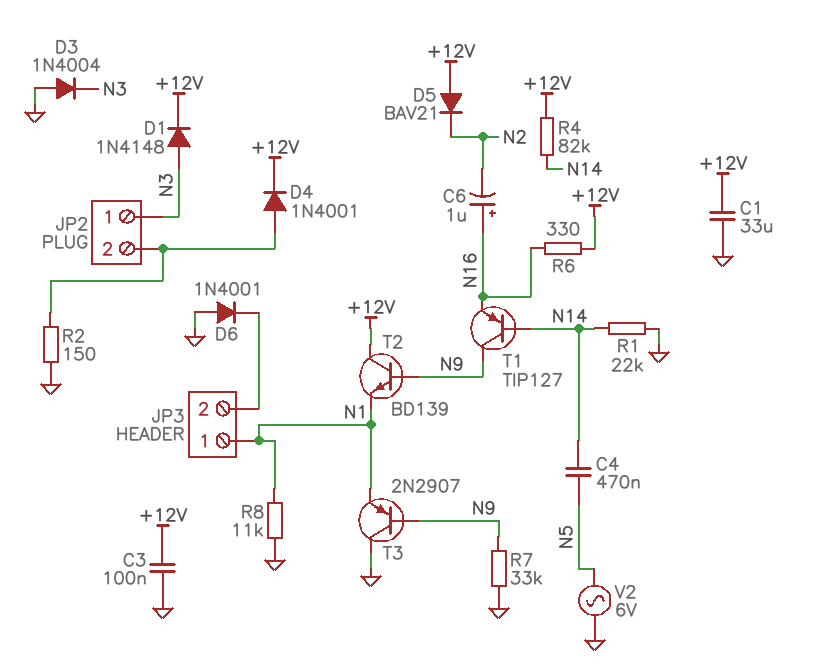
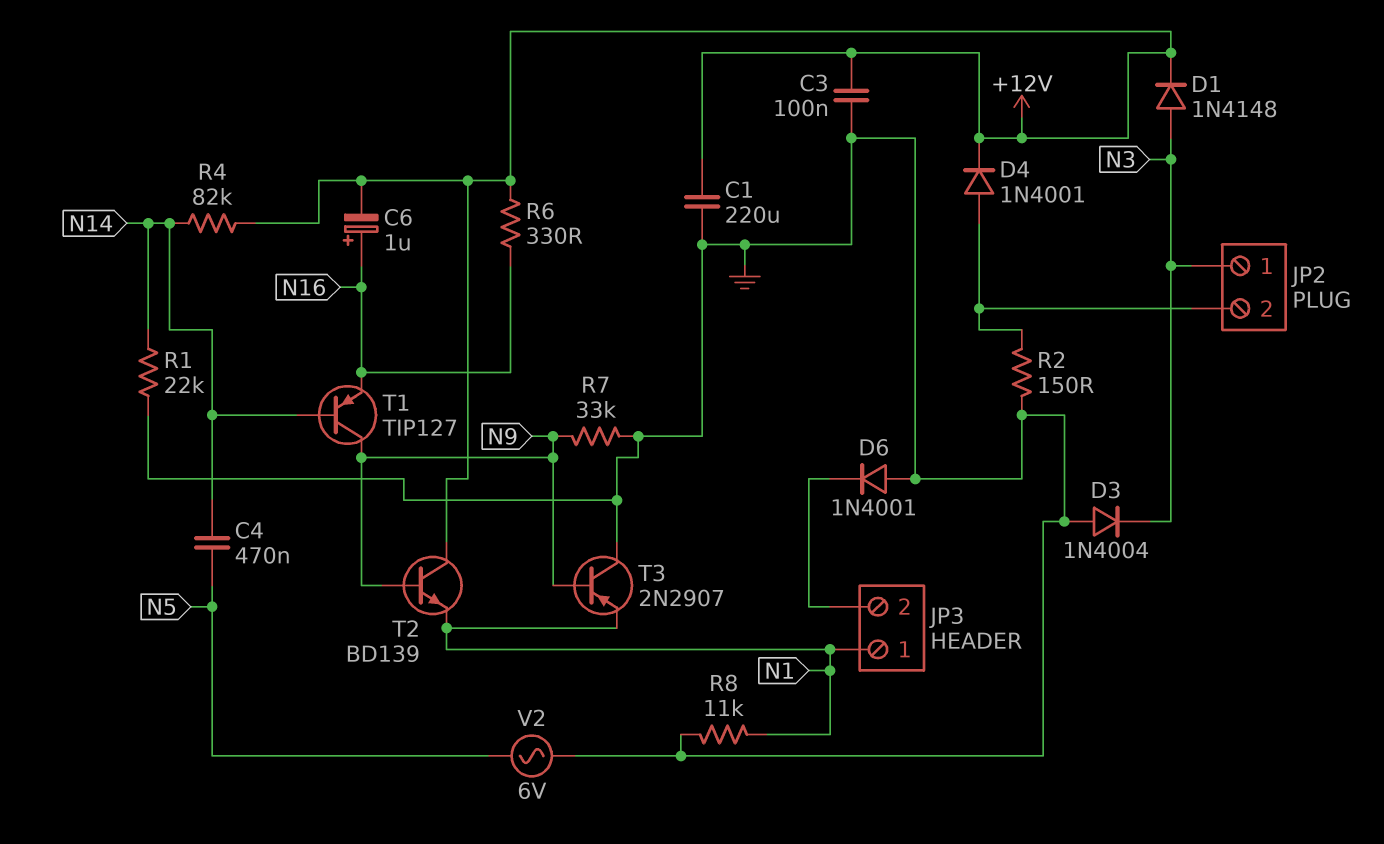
C1: 33uF (+12V, GND) -> 220uF (+12V, GND)
C6: 1uF (plus N16, minus N2) -> 1uF (plus N16, minus +12V)
D5: diode BAV21 (A +12V, K N2) -> none

